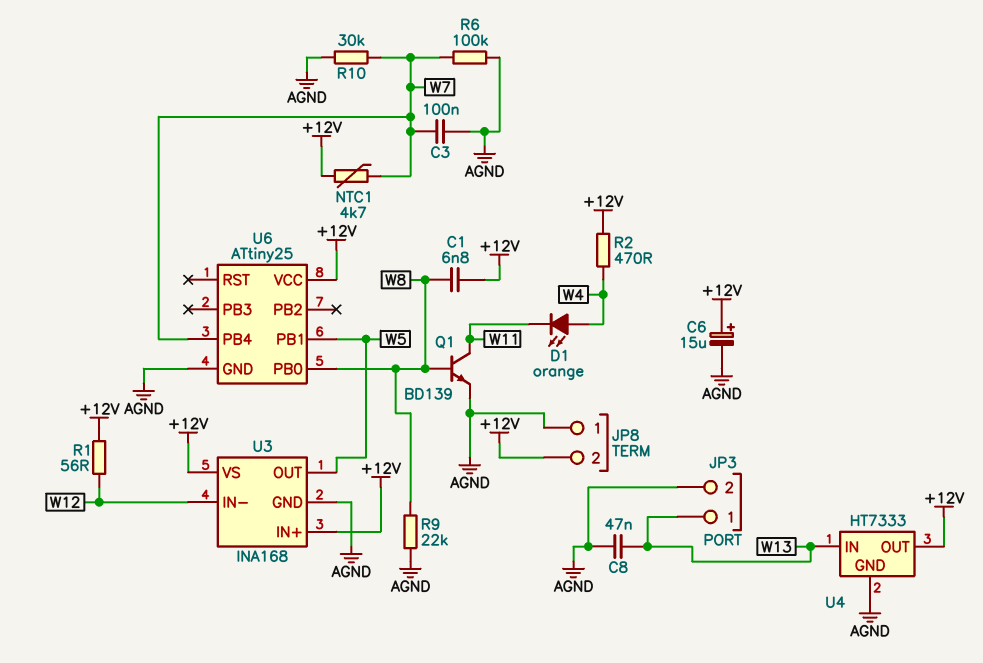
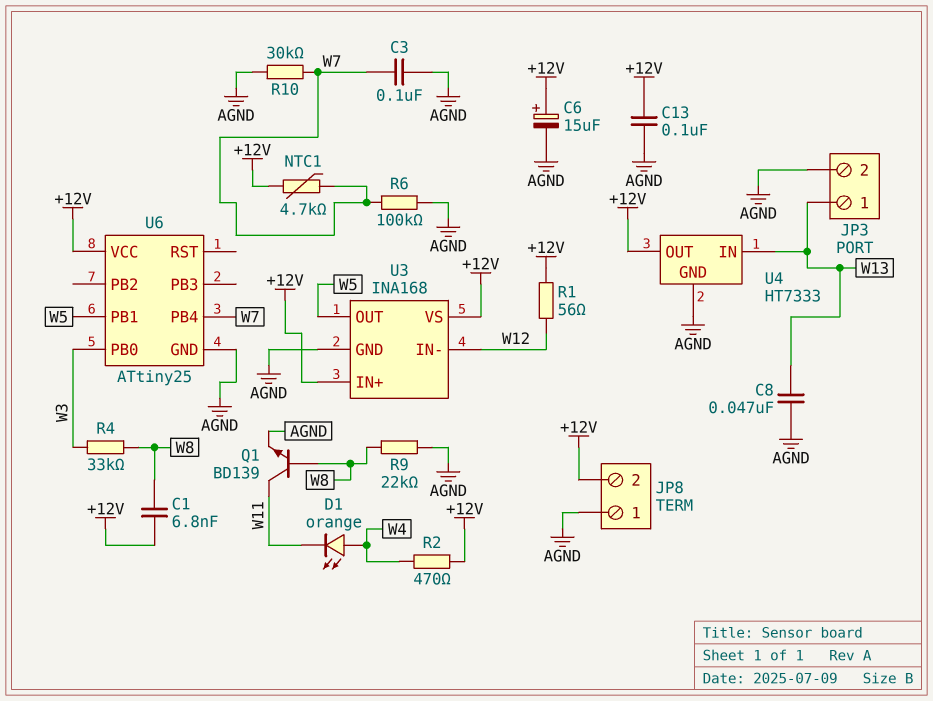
C13: none -> 100nF (+12V, AGND)
R4: none -> 33k (W3, W8)
U6 pin PB0: W8 -> W3

